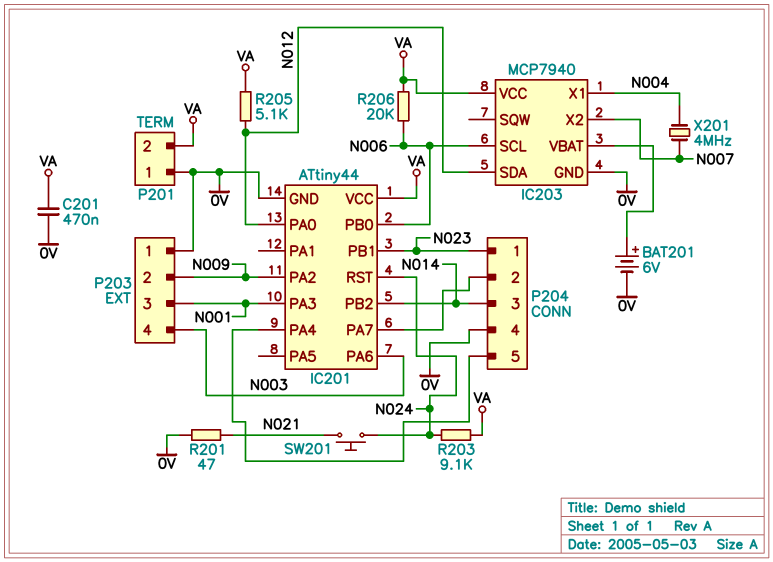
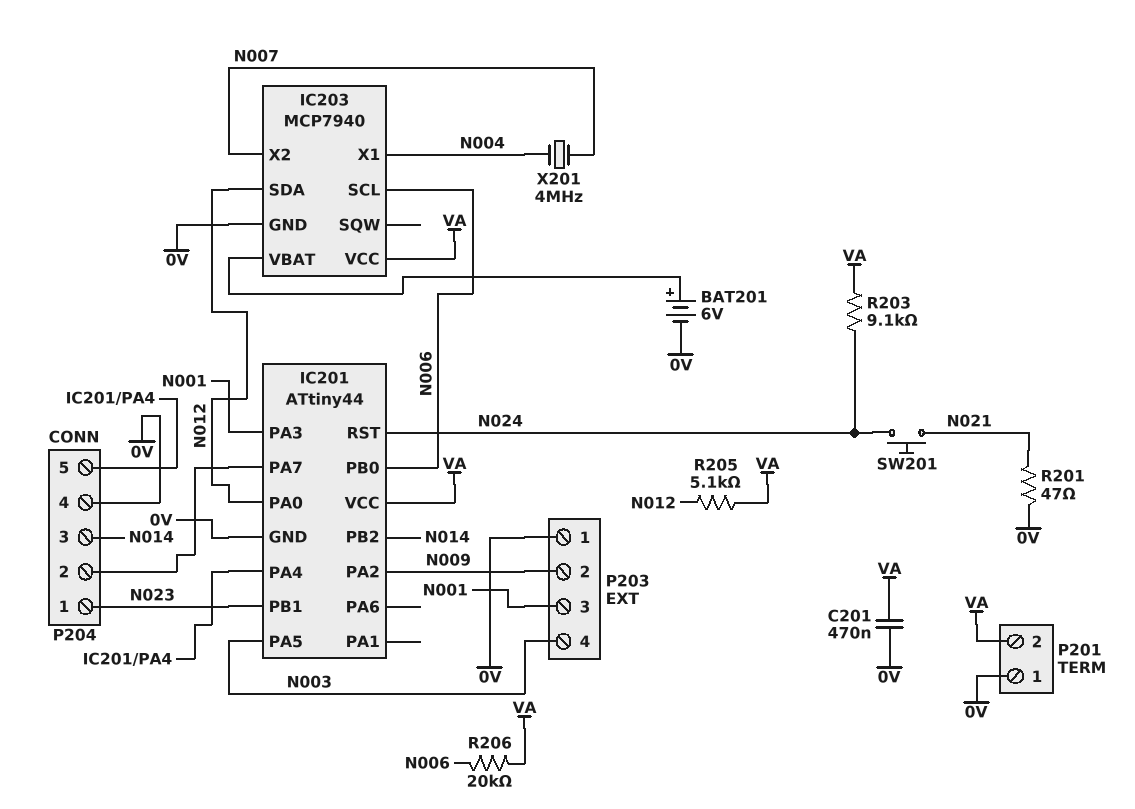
IC201 pin PA5: none -> N003
IC201 pin PA6: N003 -> none

